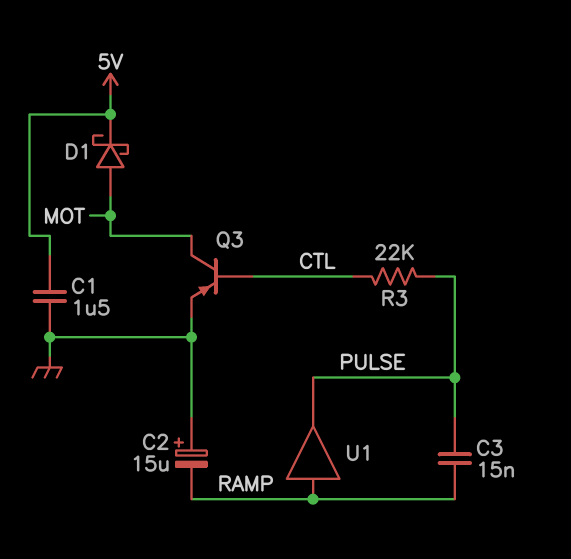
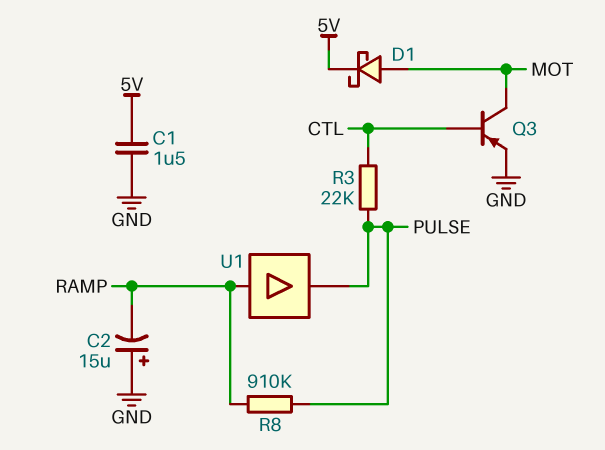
C3: 15nF (PULSE, RAMP) -> none
R8: none -> 910k (PULSE, RAMP)

